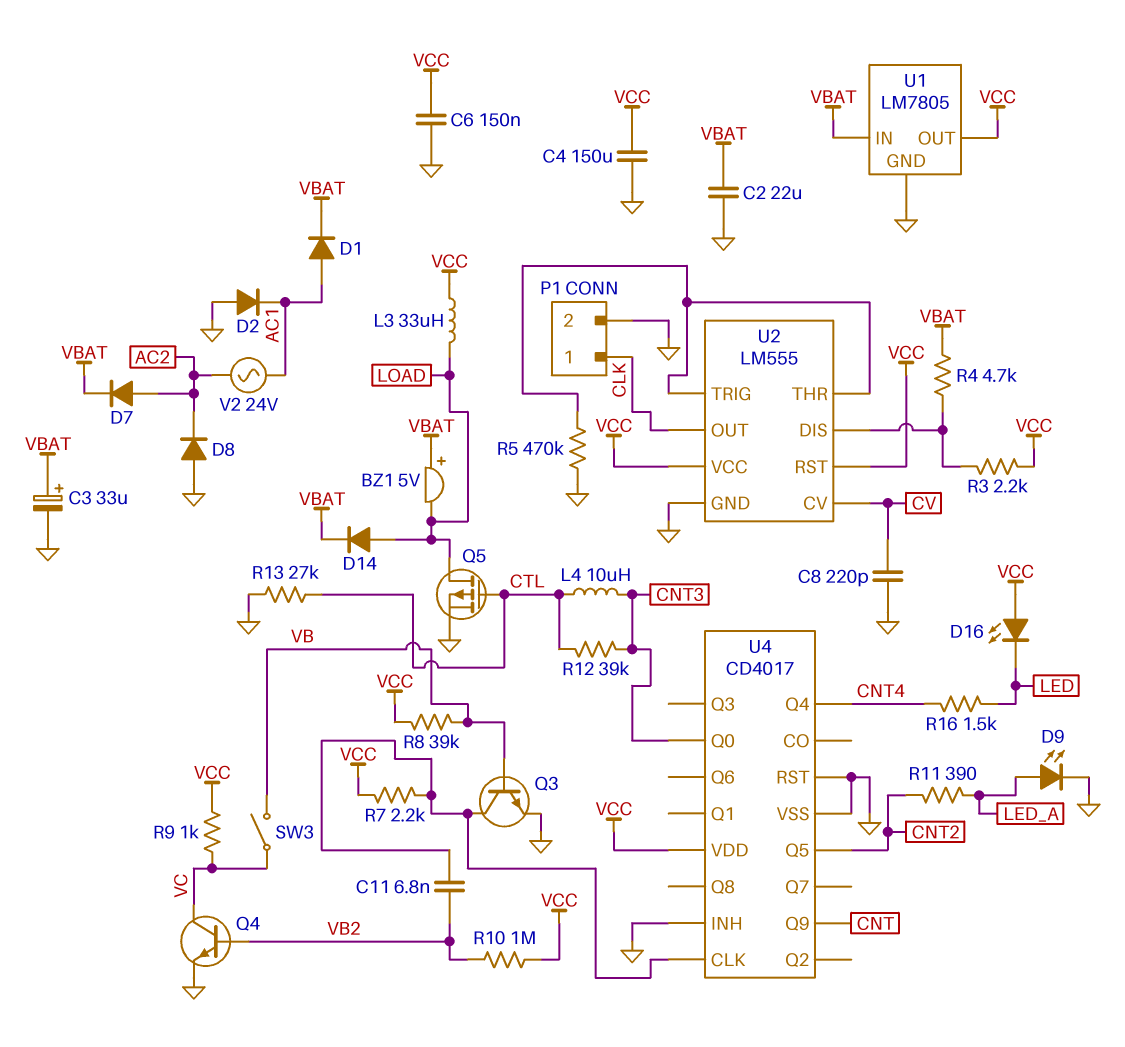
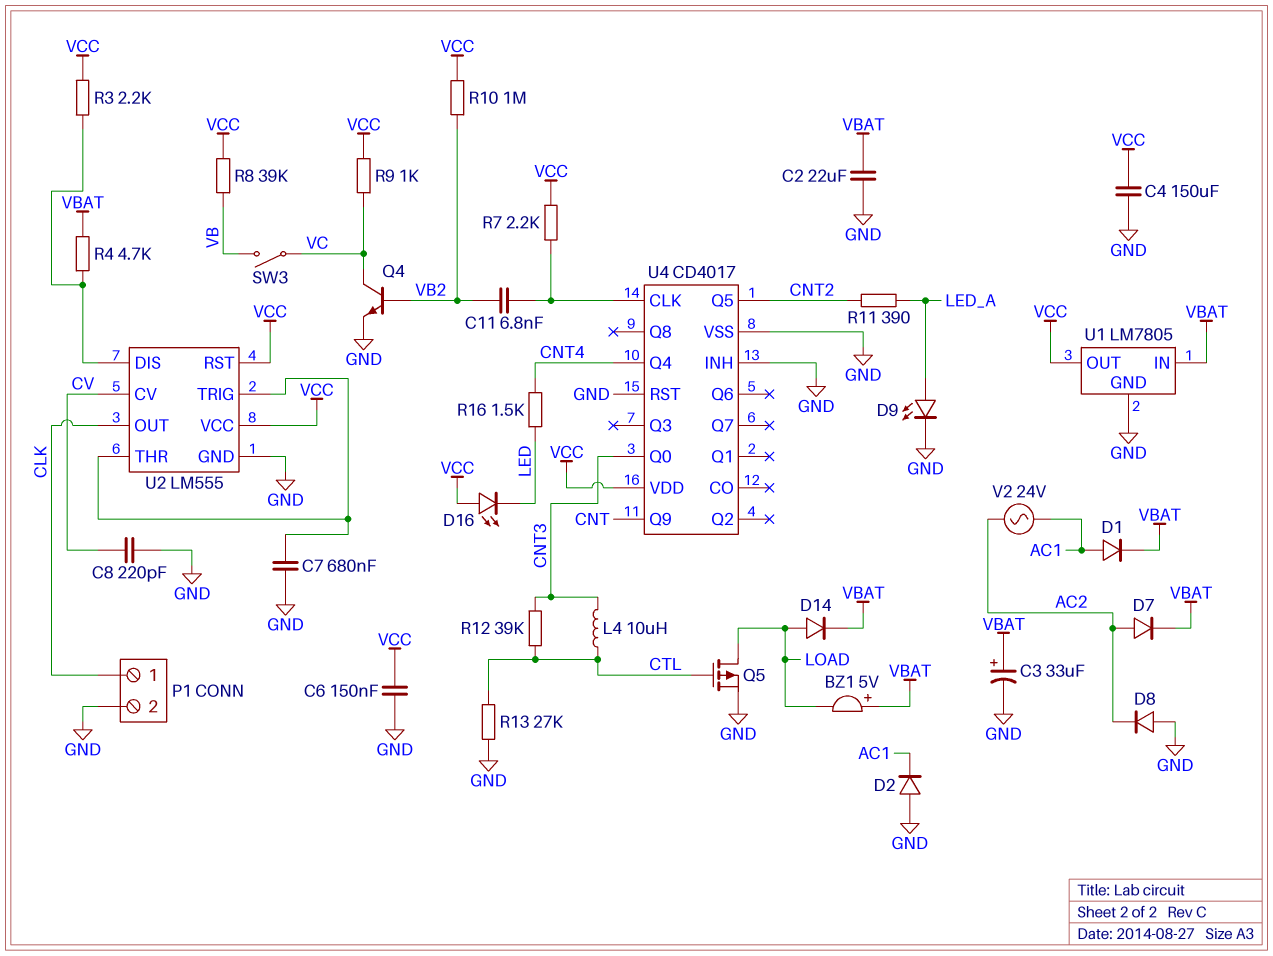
C7: none -> 680nF (GND, U2/THR)
L3: 33uH (LOAD, VCC) -> none
Q3: NPN (B VB, C U4/CLK, E GND) -> none
R5: 470k (GND, U2/THR) -> none

